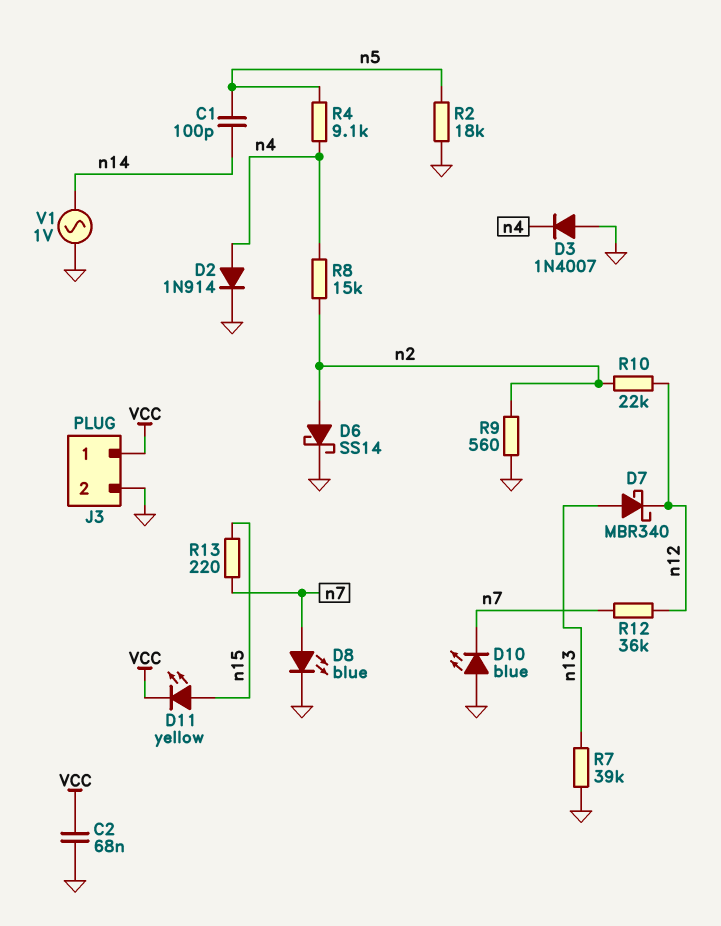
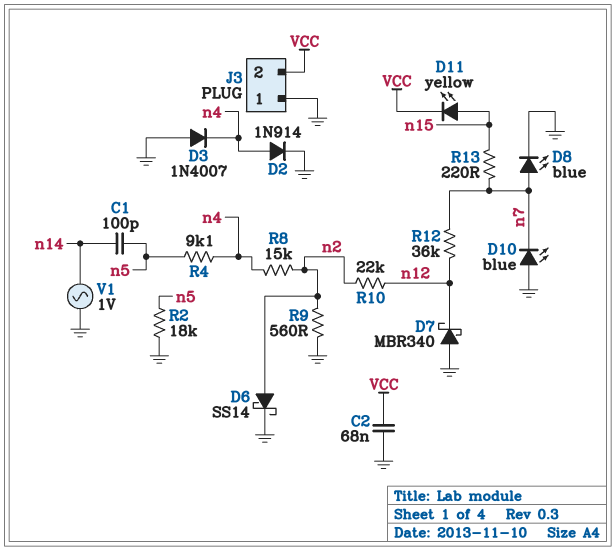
D7: schottky MBR340 (A n13, K n12) -> schottky MBR340 (A GND, K n12)
J3 pin 1: VCC -> GND
J3 pin 2: GND -> VCC
R7: 39k (GND, n13) -> none

